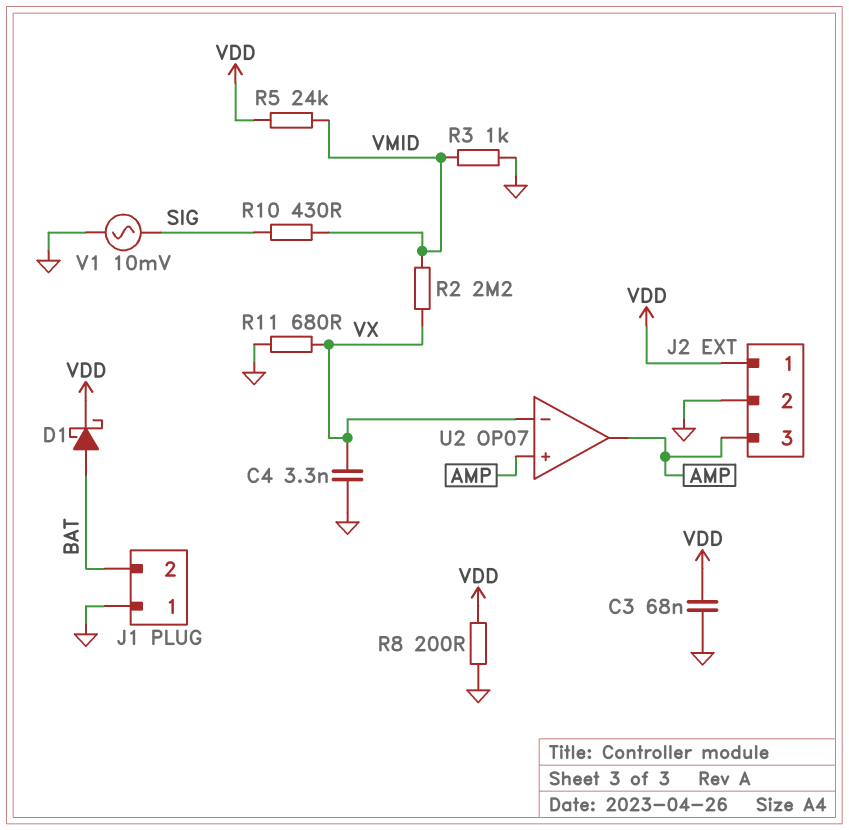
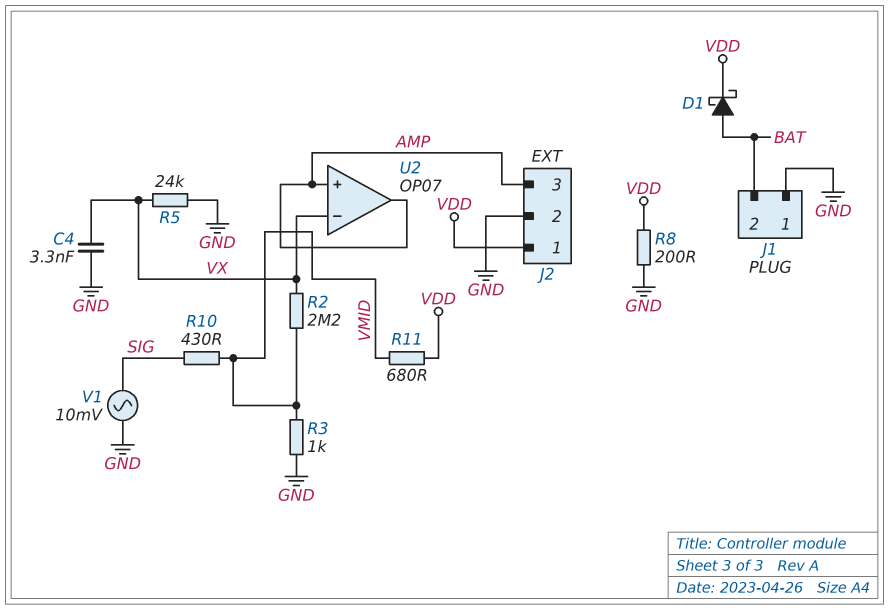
C3: 68nF (GND, VDD) -> none
R5: 24k (VDD, VMID) -> 24k (GND, VX)
R11: 680 (GND, VX) -> 680 (VDD, VMID)

